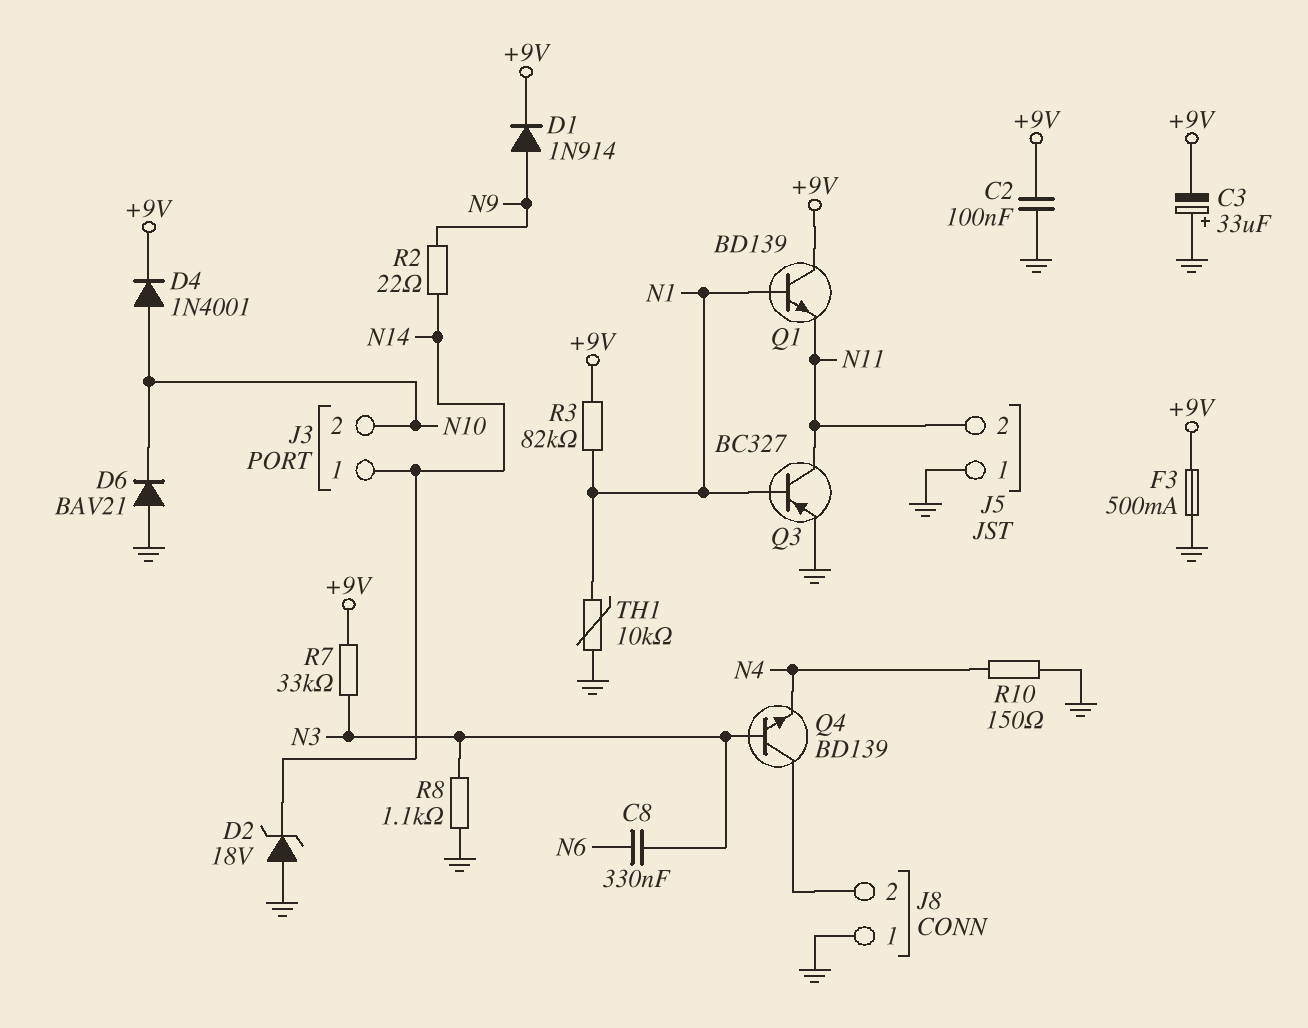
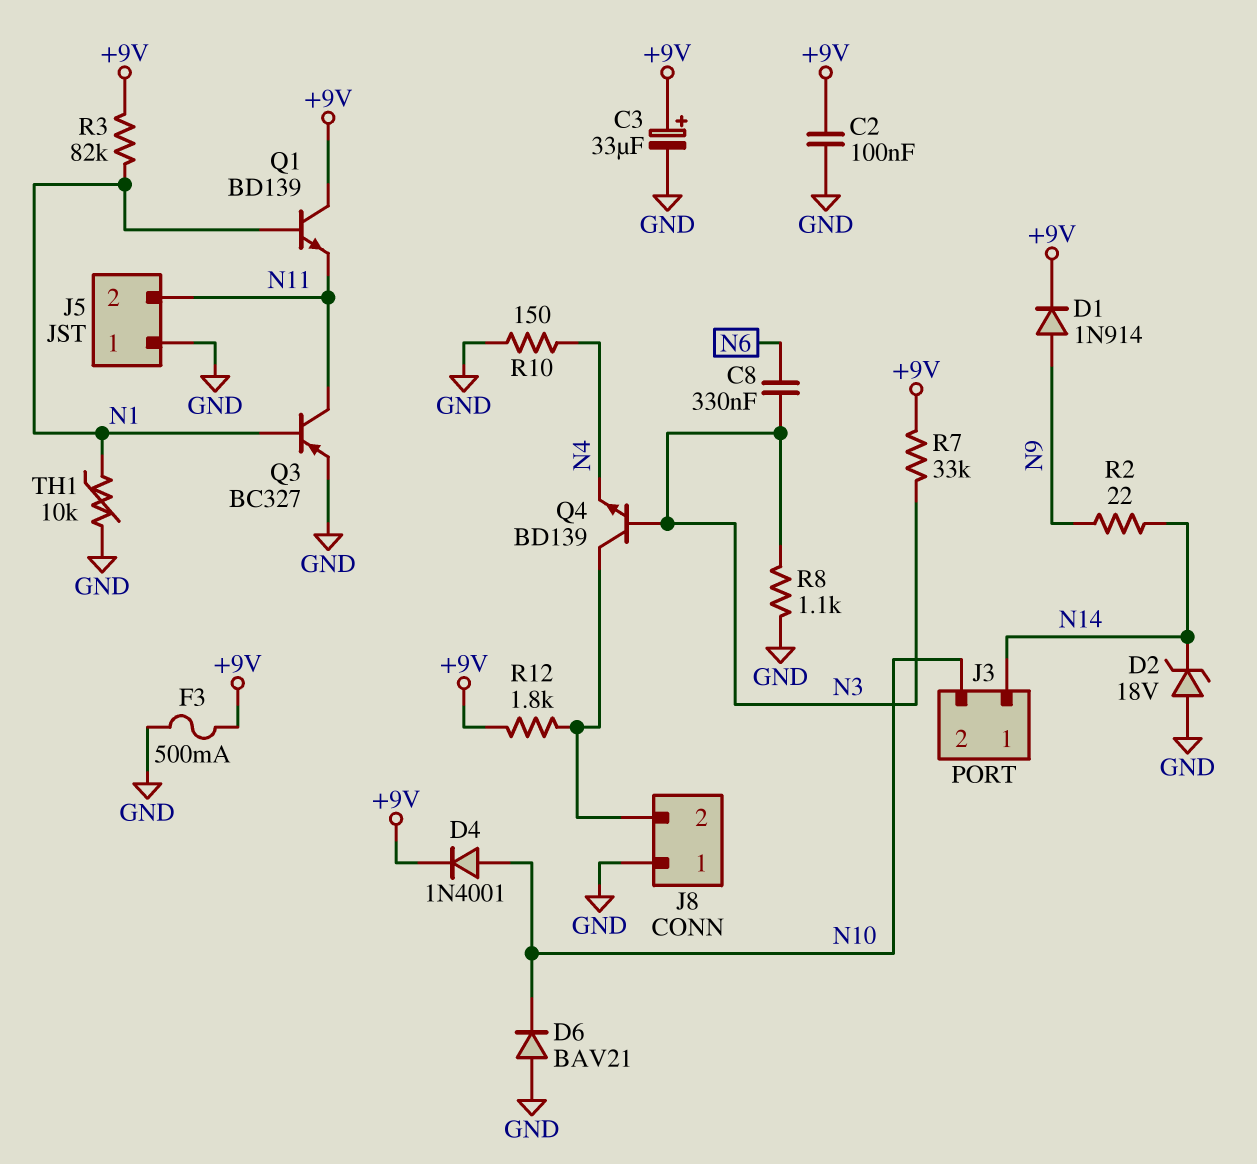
C3: 33uF (plus GND, minus +9V) -> 33uF (plus +9V, minus GND)
R12: none -> 1.8k (+9V, J8/2)

